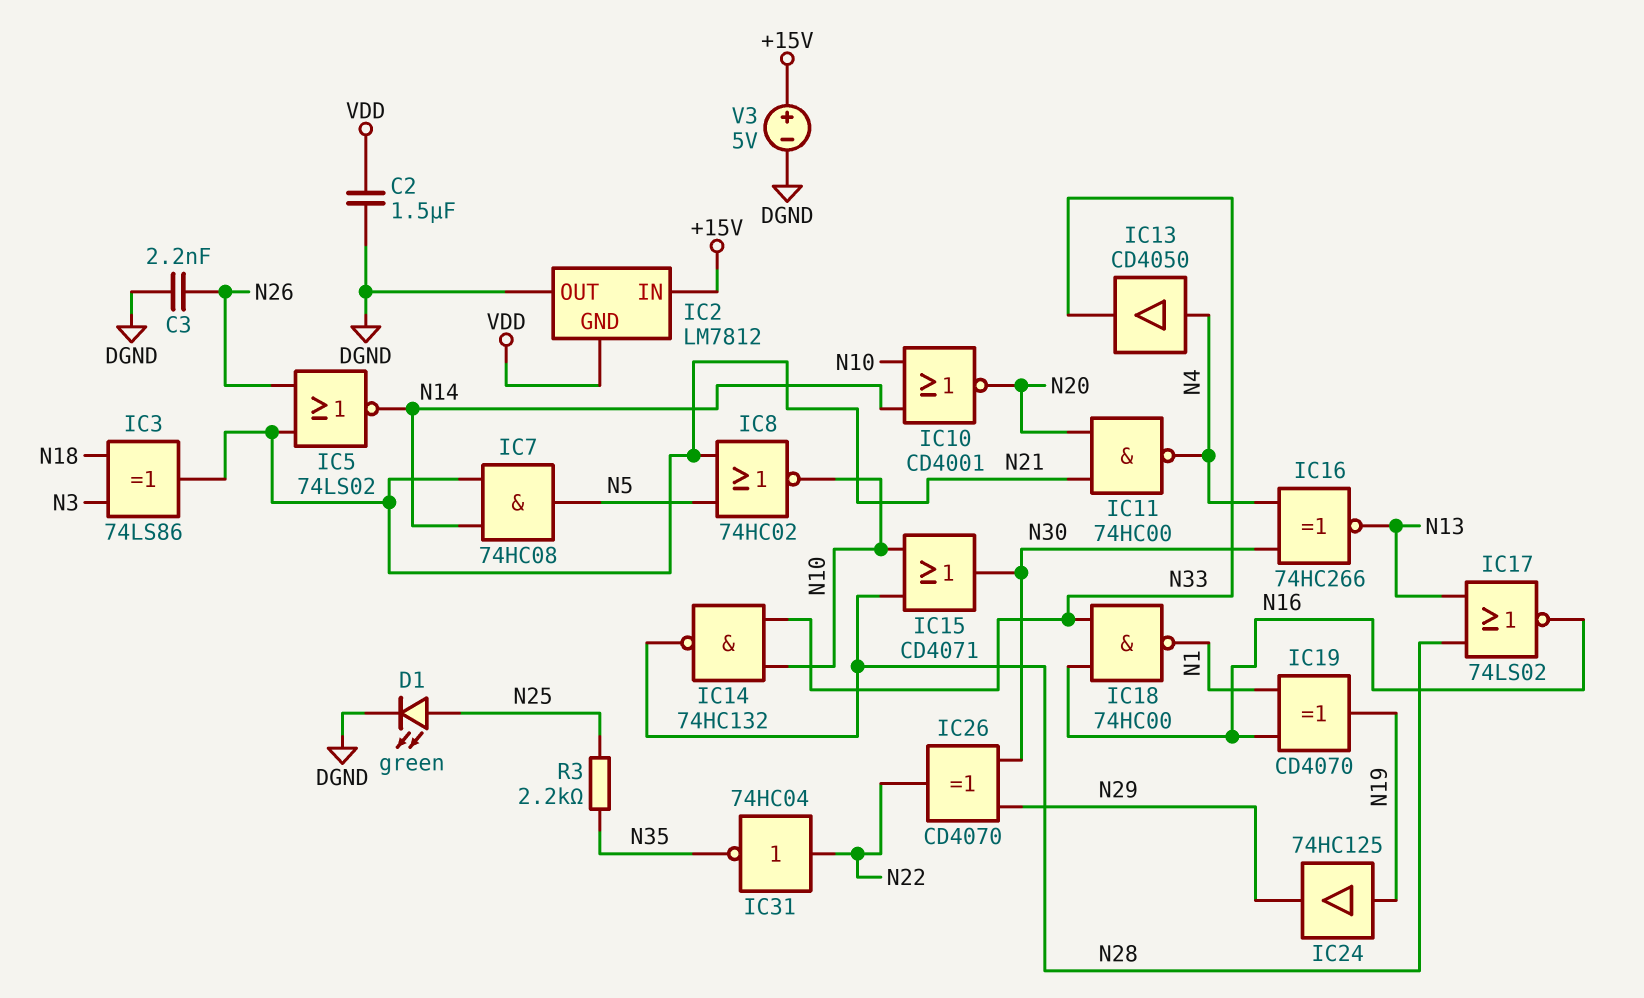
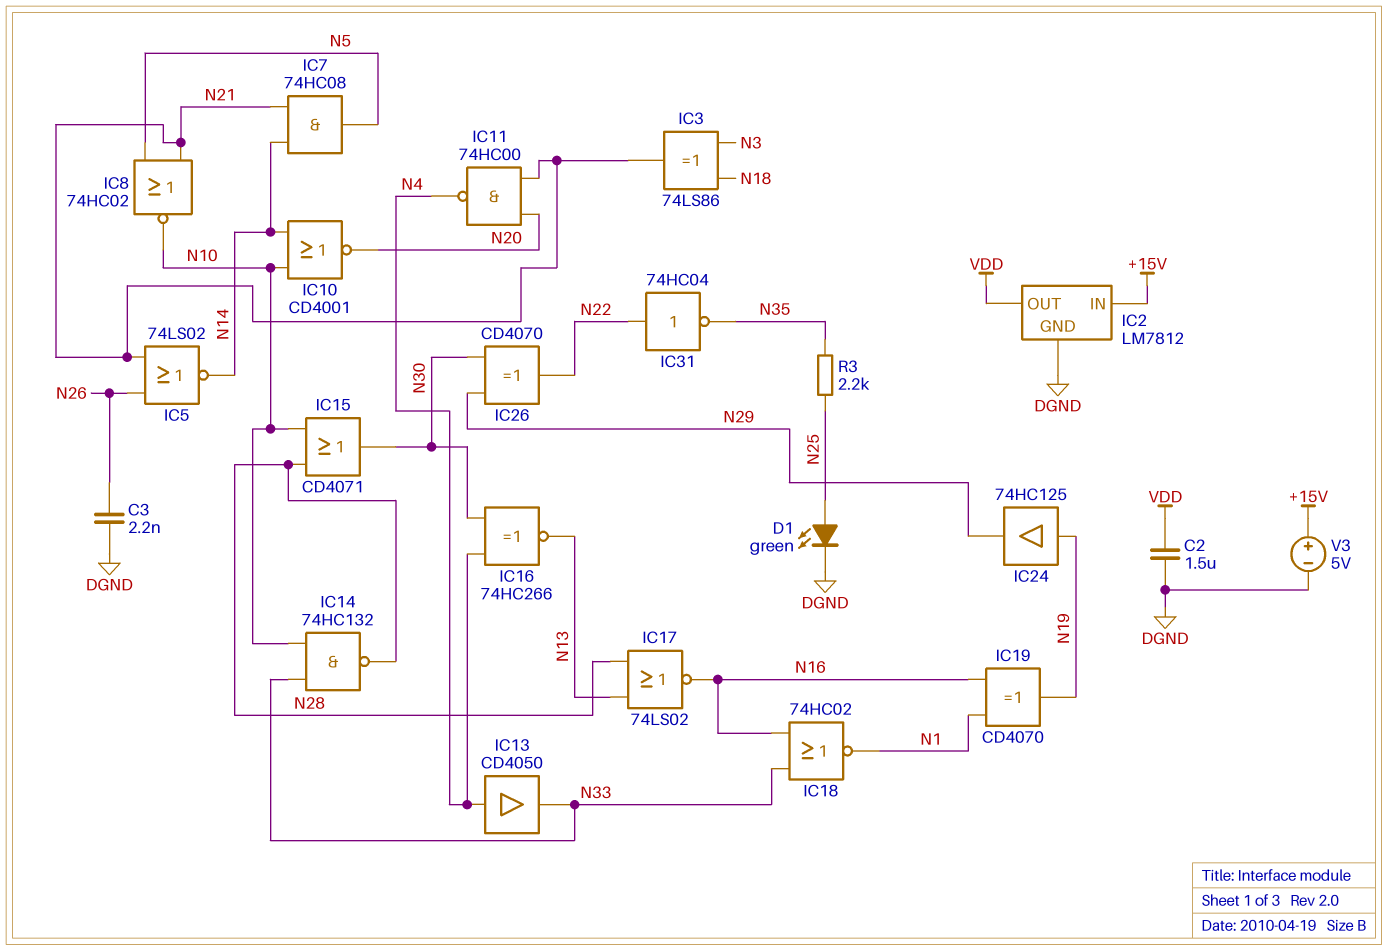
IC2 pin GND: VDD -> DGND
IC2 pin OUT: DGND -> VDD
IC18: NAND 74HC00 (in N16, in N33, out N1) -> NOR 74HC02 (in N16, in N33, out N1)

